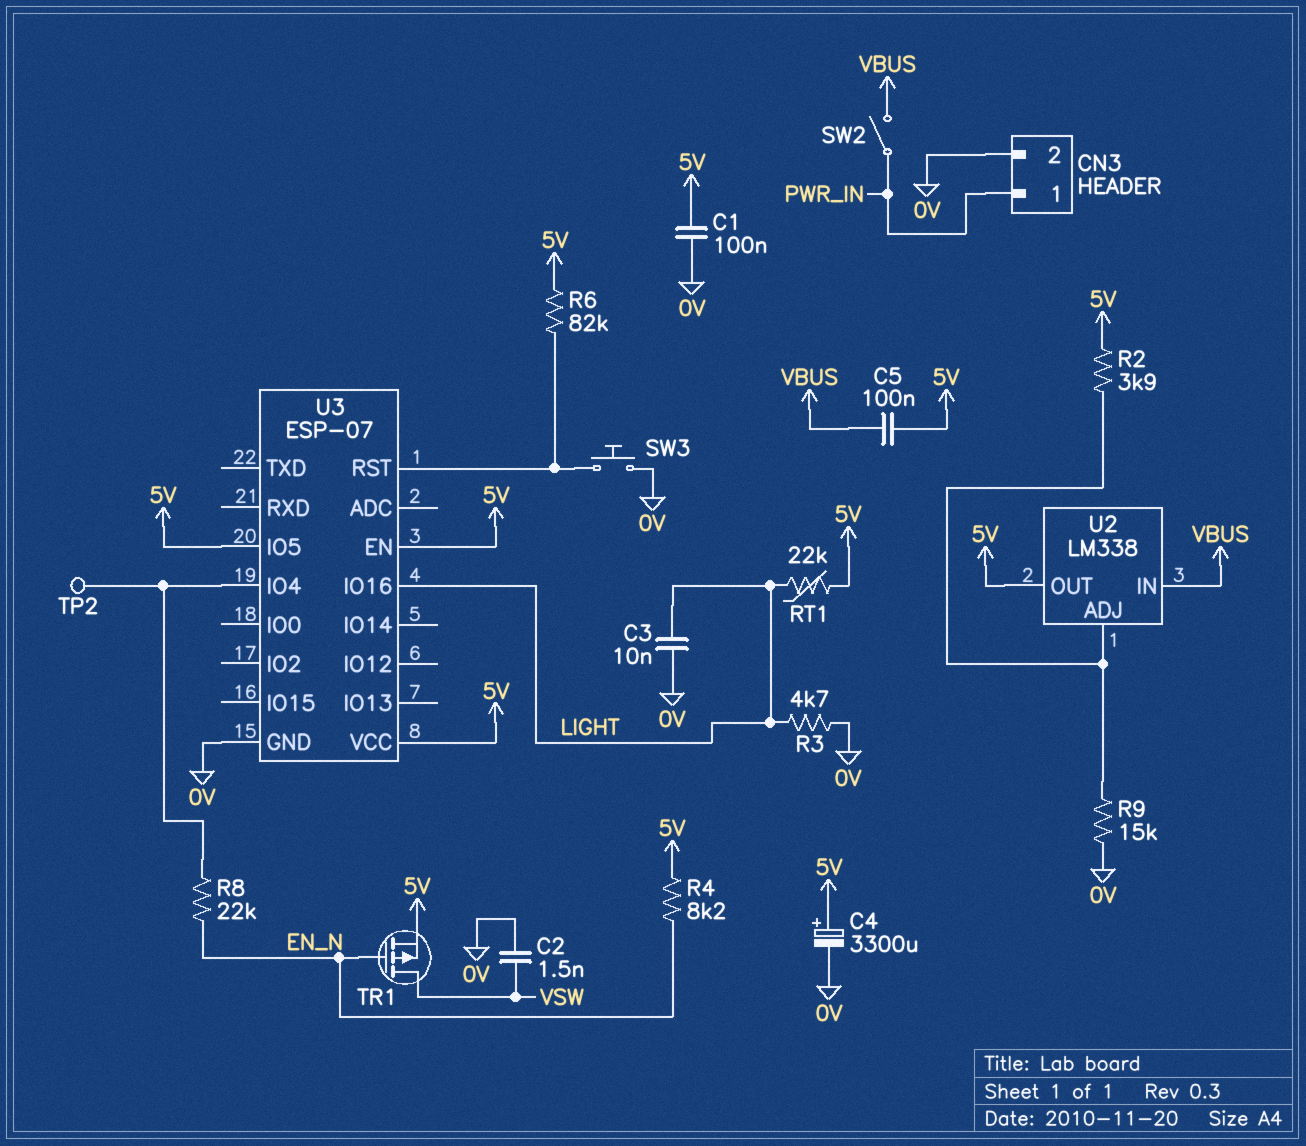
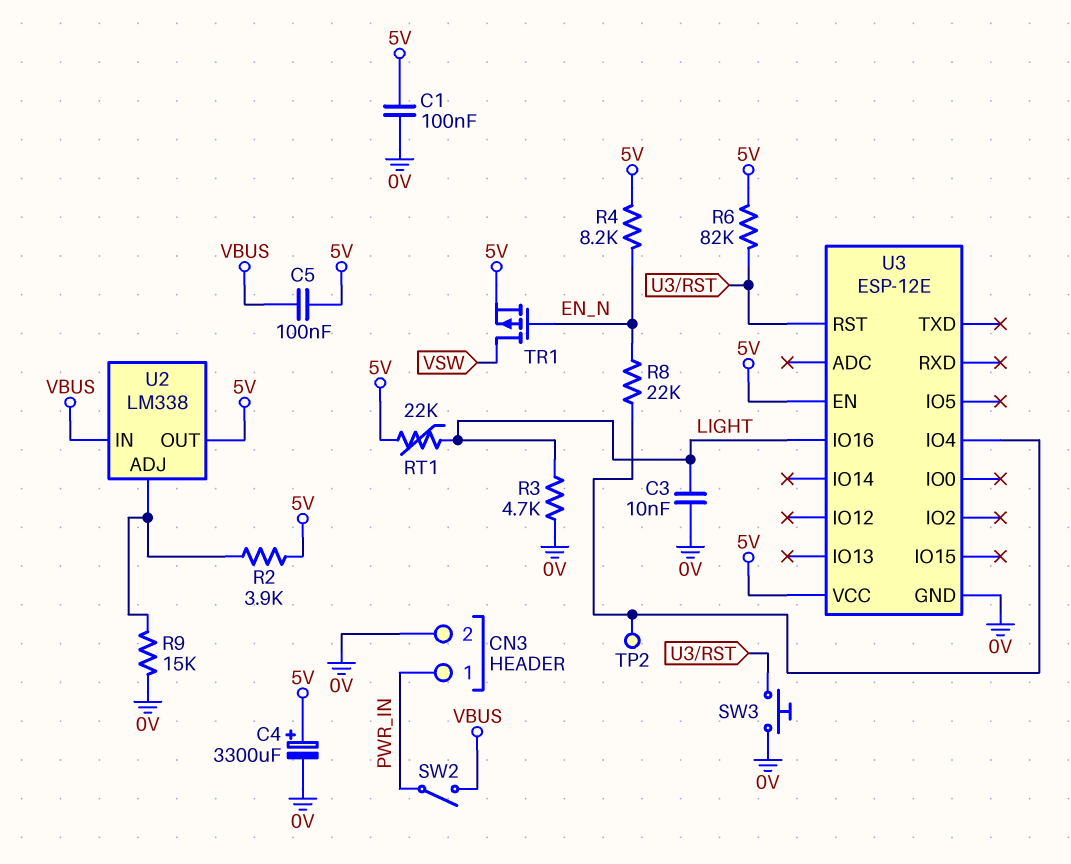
C2: 1.5nF (0V, VSW) -> none
U3: ESP-07 -> ESP-12E
U3 pin IO5: 5V -> none

